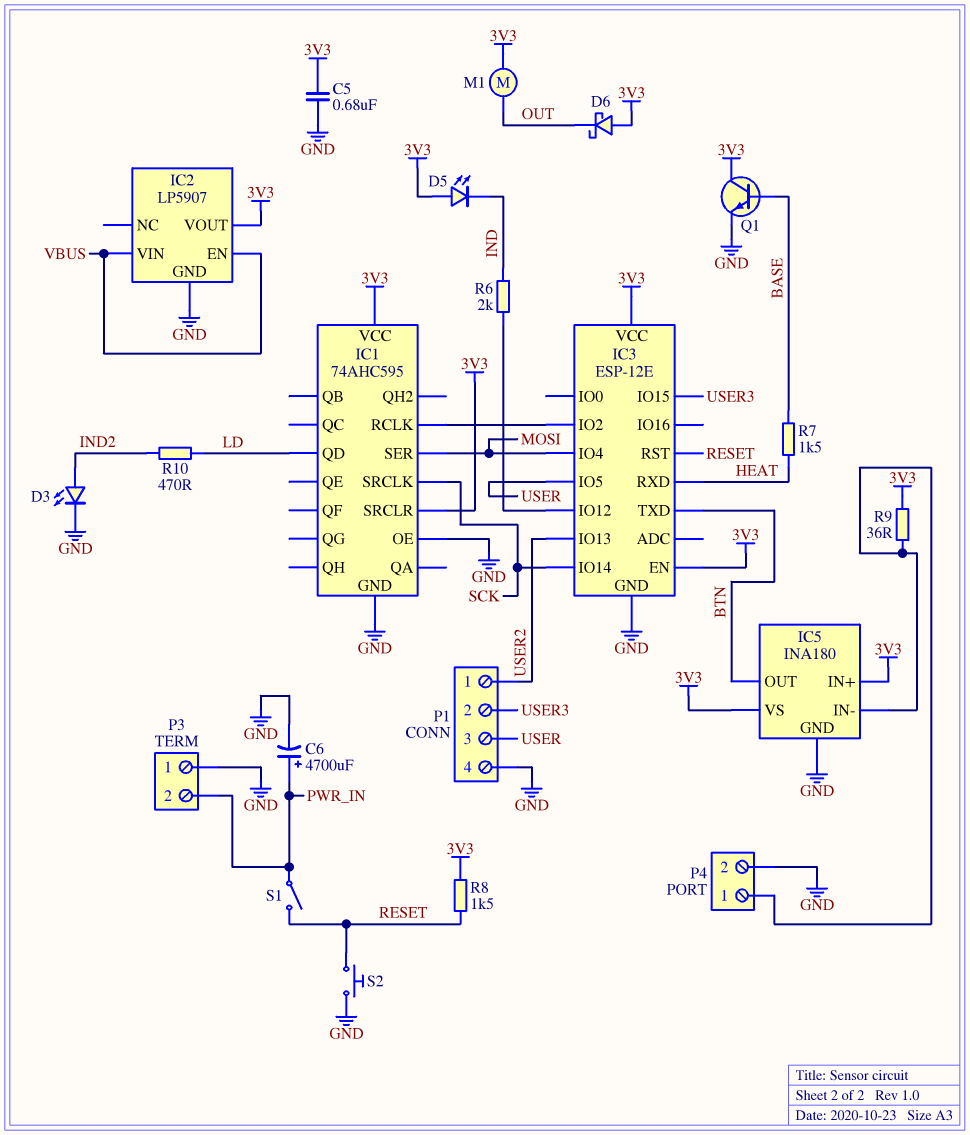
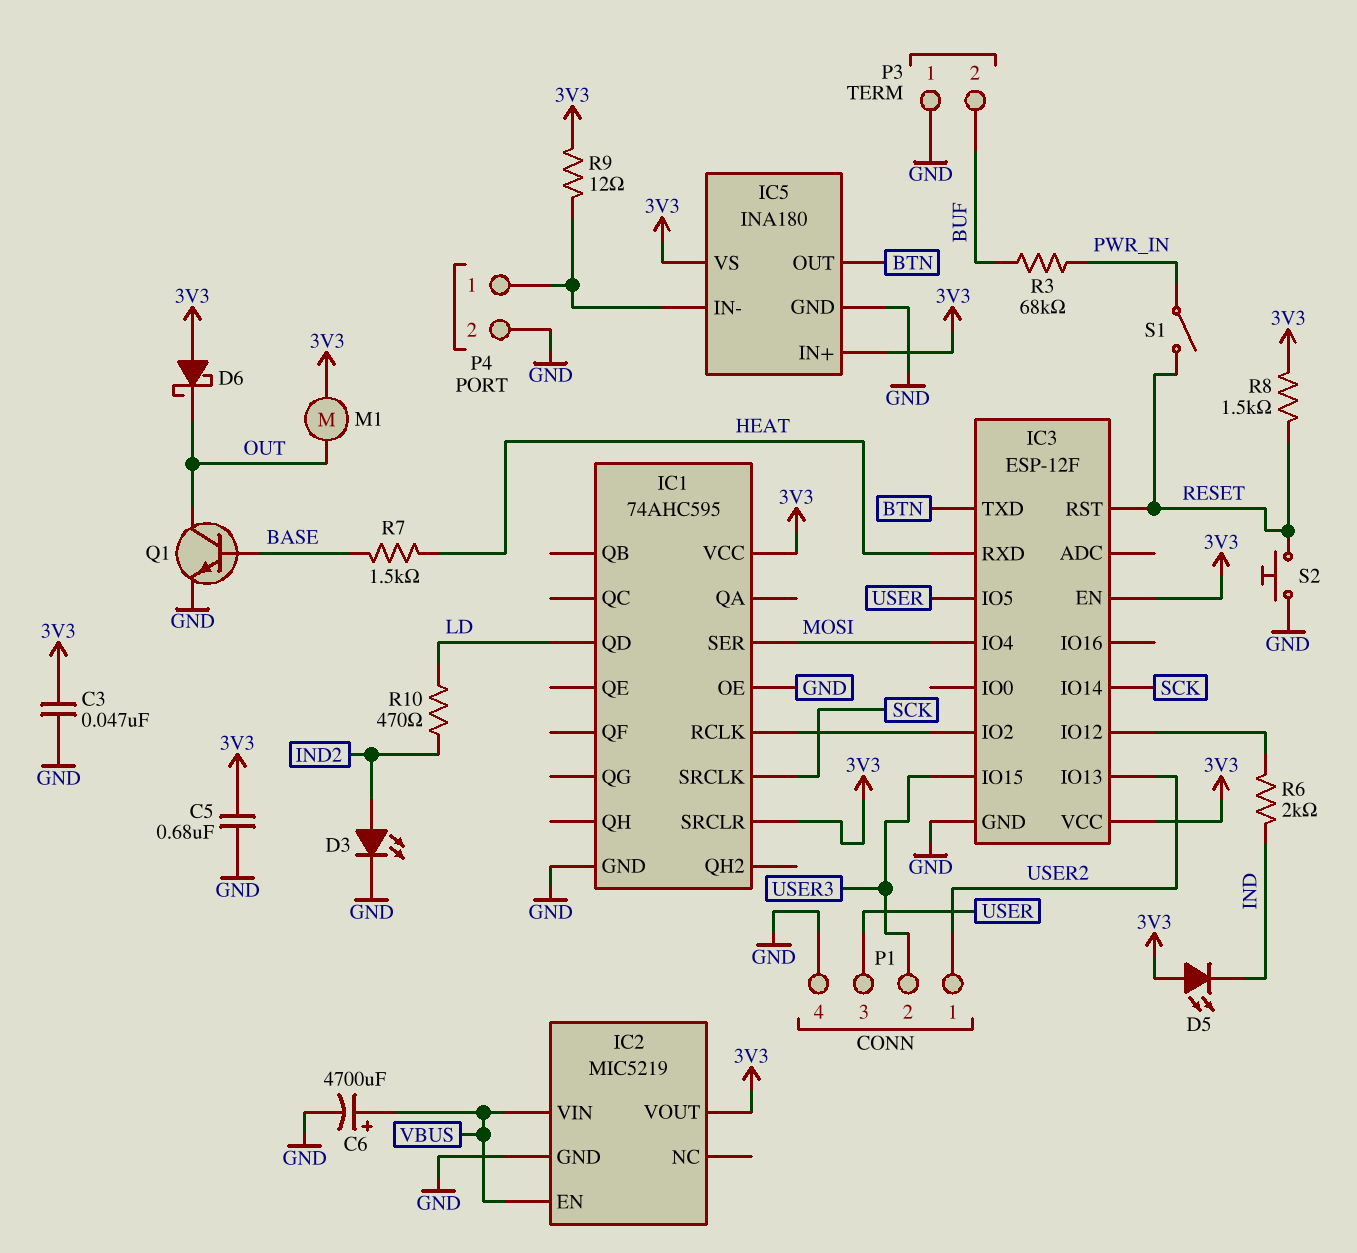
C3: none -> 47nF (3V3, GND)
C6: 4700uF (plus PWR_IN, minus GND) -> 4700uF (plus VBUS, minus GND)
IC2: LP5907 -> MIC5219
IC3: ESP-12E -> ESP-12F
P3 pin 2: PWR_IN -> BUF
Q1: NPN (B BASE, C 3V3, E GND) -> NPN (B BASE, C OUT, E GND)
R3: none -> 68k (BUF, PWR_IN)
R9: 36 (3V3, IC5/IN-) -> 12 (3V3, IC5/IN-)

